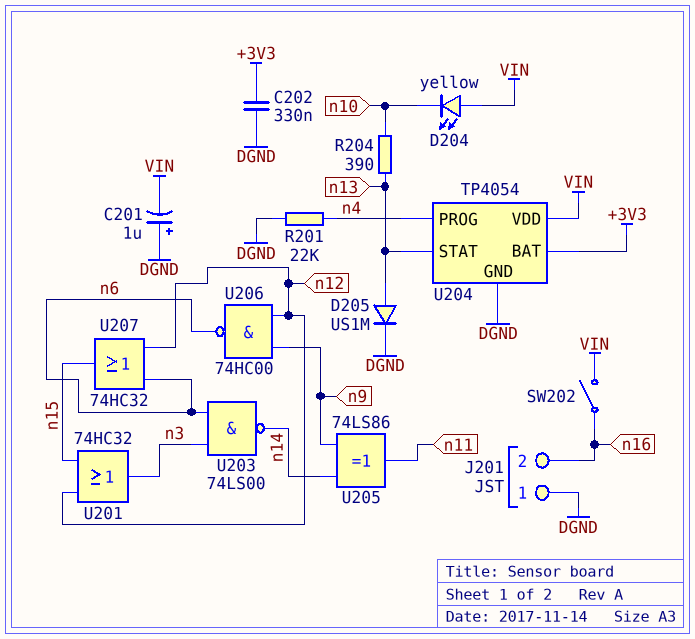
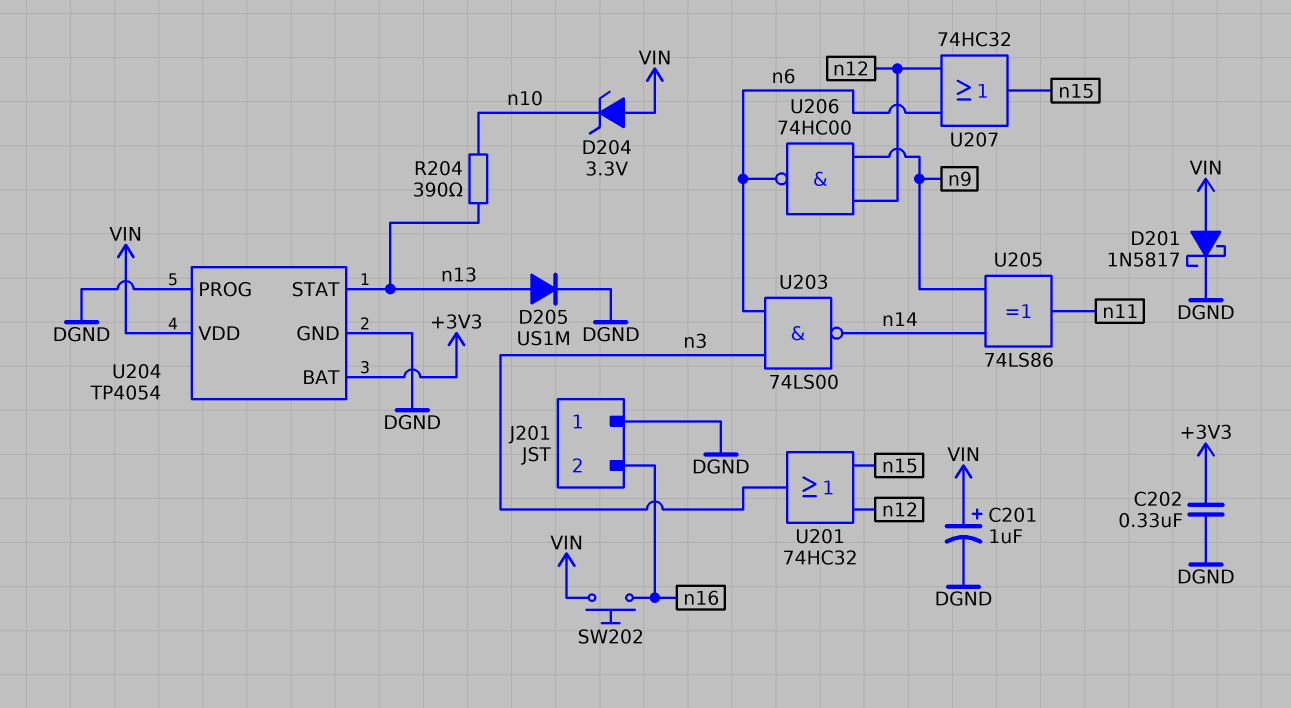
C201: 1uF (plus DGND, minus VIN) -> 1uF (plus VIN, minus DGND)
D201: none -> schottky 1N5817 (A VIN, K DGND)
D204: LED yellow (A VIN, K n10) -> zener 3.3V (A VIN, K n10)
R201: 22k (DGND, n4) -> none
SW202: switch (VIN, n16) -> button (VIN, n16)
U204 pin PROG: n4 -> DGND

